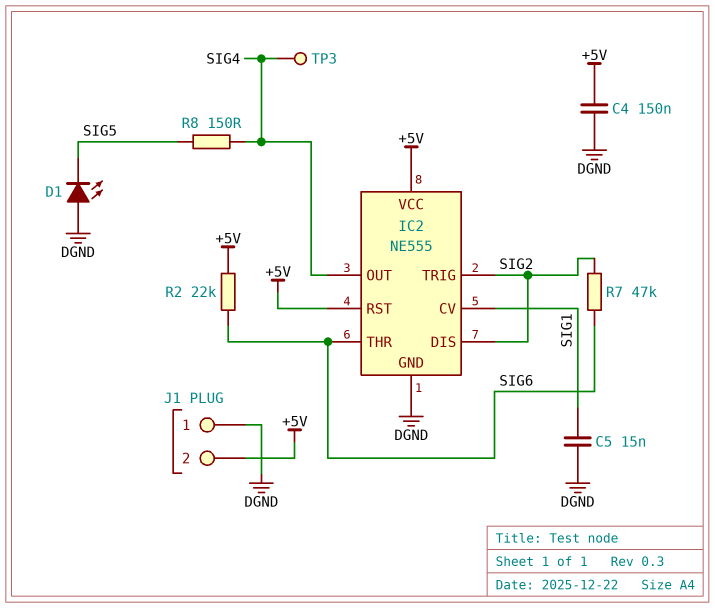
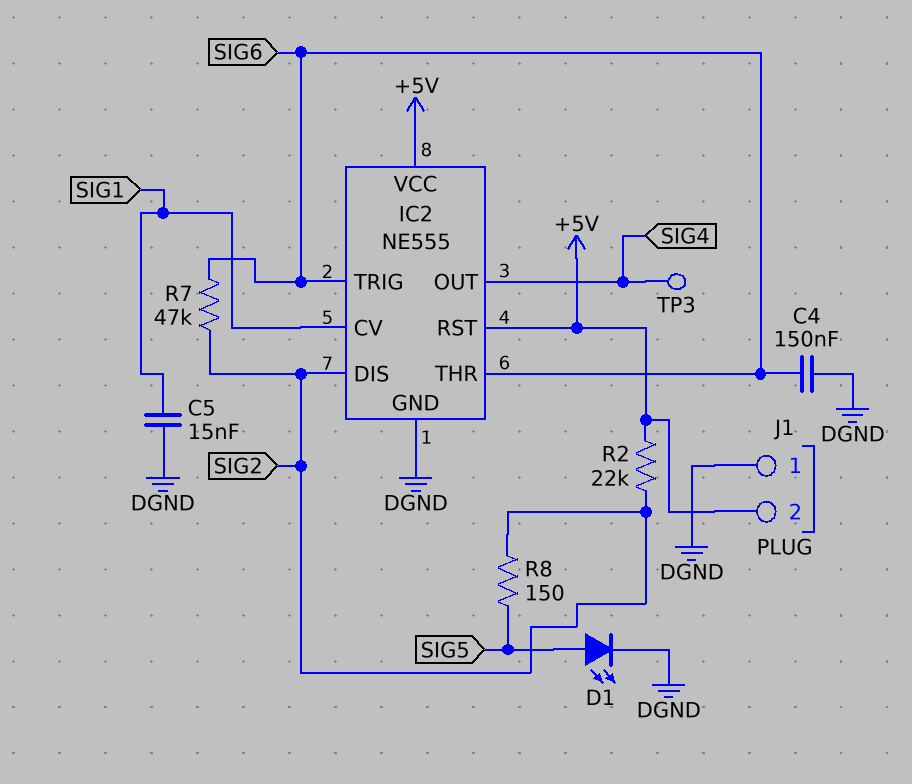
C4: 150nF (+5V, DGND) -> 150nF (DGND, SIG6)
D1: LED (A DGND, K SIG5) -> LED (A SIG5, K DGND)
IC2 pin TRIG: SIG2 -> SIG6
R2: 22k (+5V, SIG6) -> 22k (+5V, SIG2)
R8: 150 (SIG4, SIG5) -> 150 (SIG2, SIG5)

